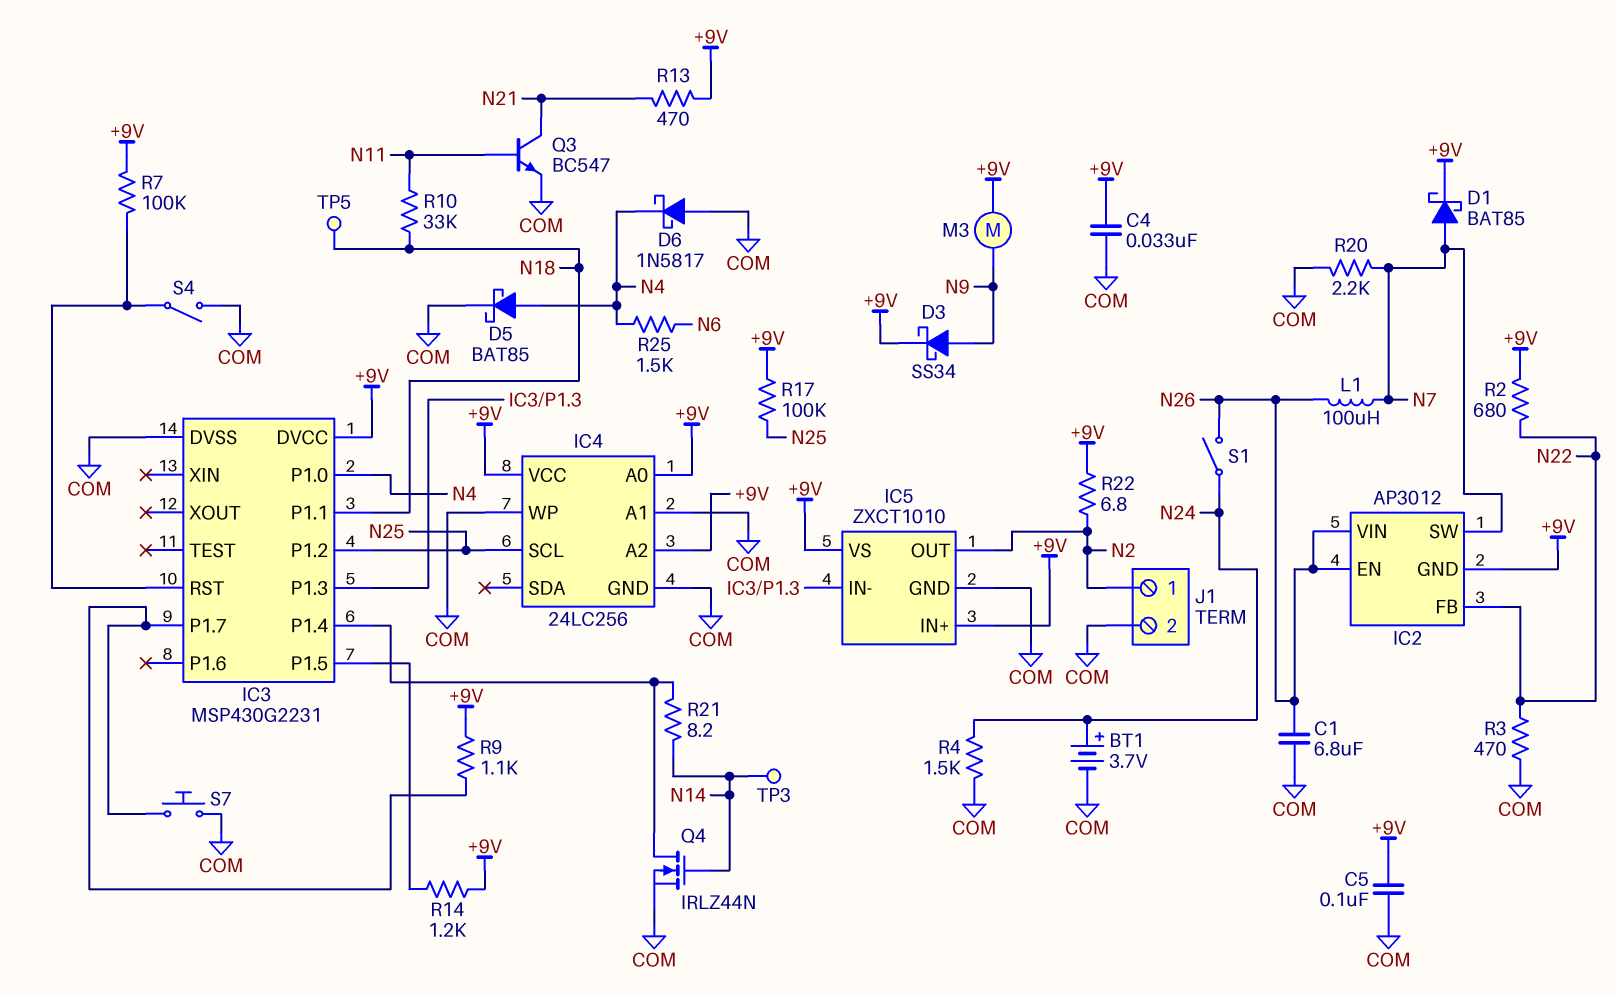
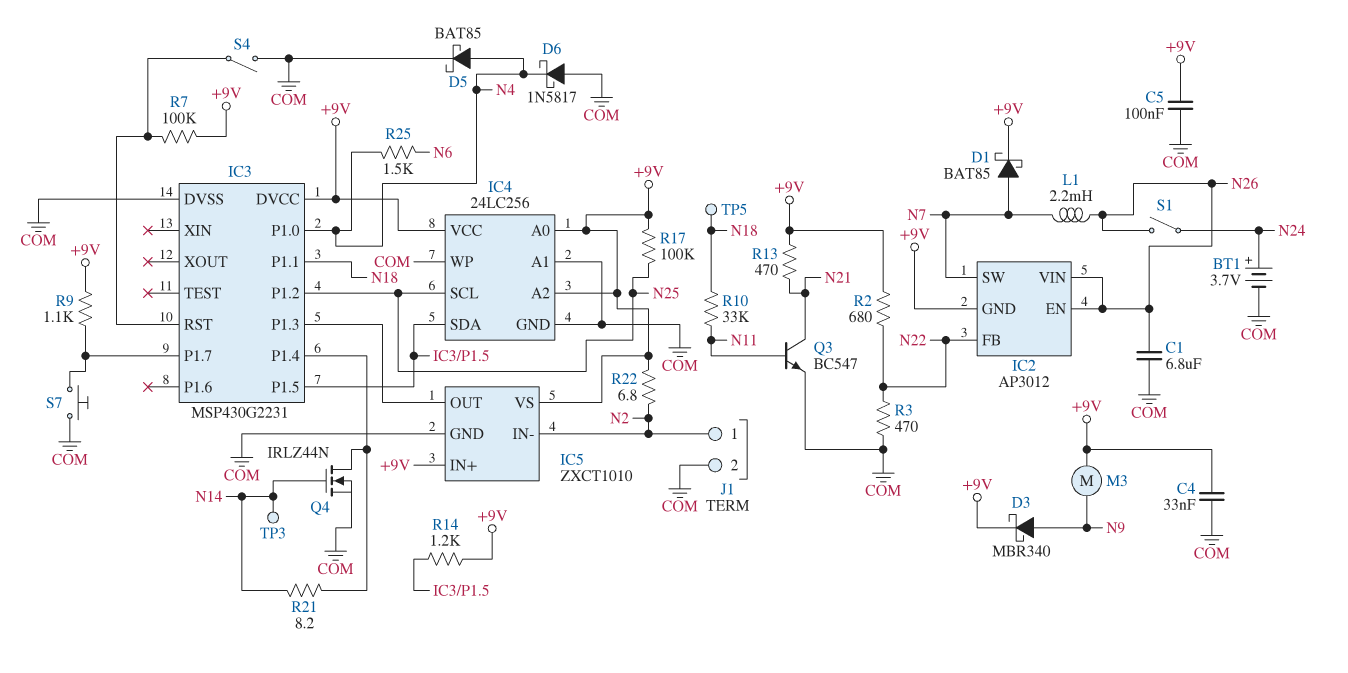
D3: schottky SS34 (A N9, K +9V) -> schottky MBR340 (A N9, K +9V)
IC4 pin SDA: none -> IC3/P1.5
IC5 pin IN-: IC3/P1.3 -> N2
IC5 pin OUT: N2 -> IC3/P1.3
L1: 100uH (N7, N26) -> 2.2mH (N7, N26)
R4: 1.5k (COM, N24) -> none
R20: 2.2k (COM, N7) -> none

